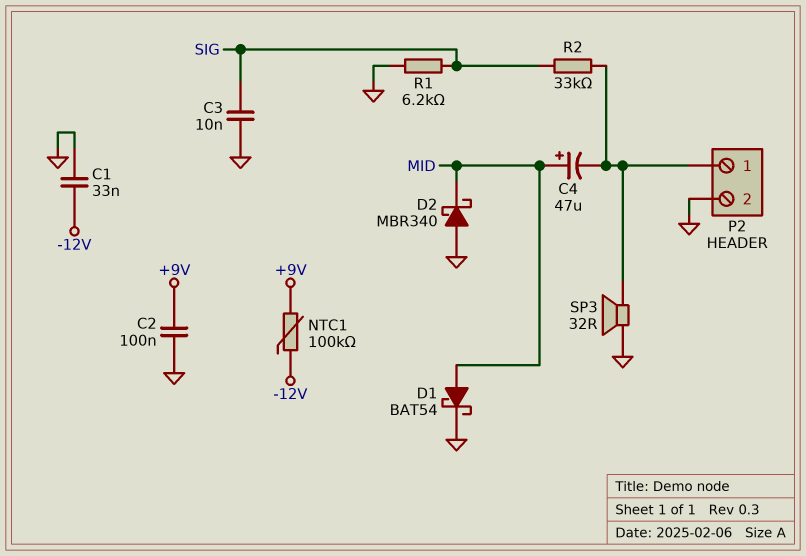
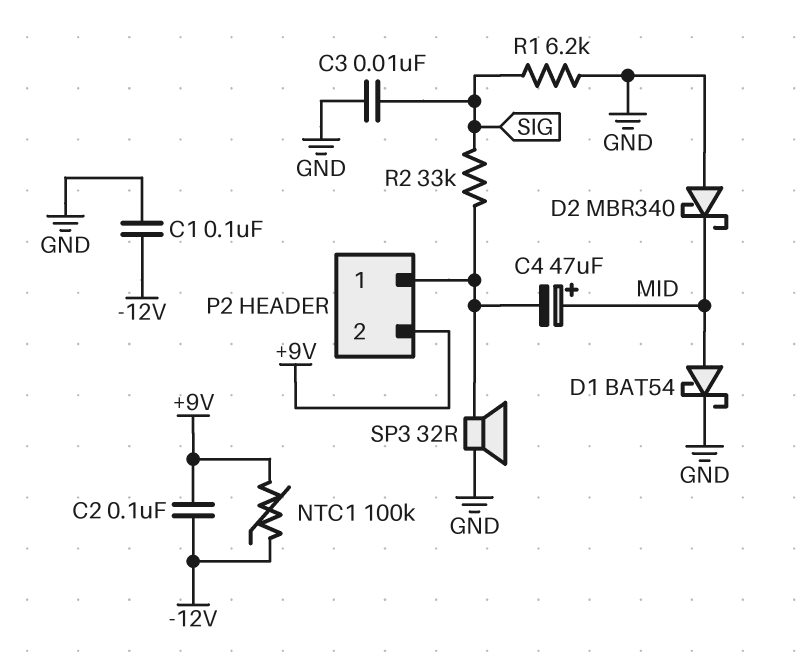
C1: 33nF (-12V, GND) -> 100nF (-12V, GND)
C2: 100nF (+9V, GND) -> 100nF (+9V, -12V)
P2 pin 2: GND -> +9V

